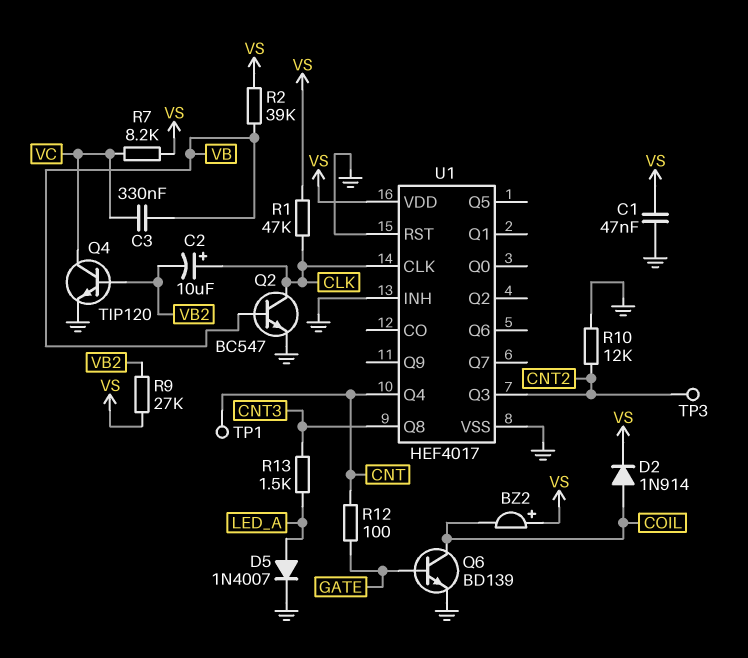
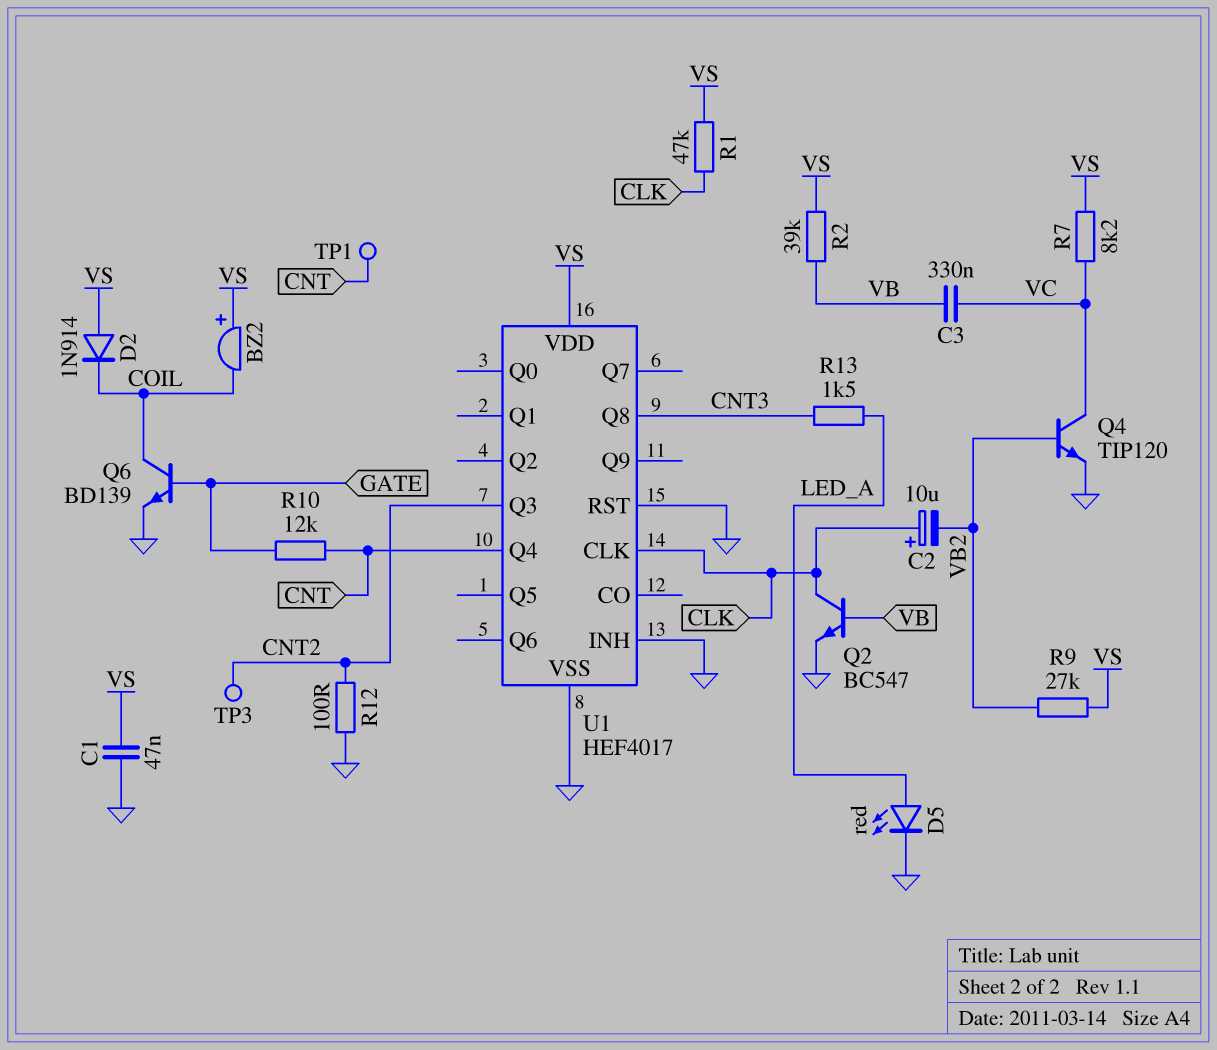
D2: diode 1N914 (A COIL, K VS) -> diode 1N914 (A VS, K COIL)
D5: diode 1N4007 (A LED_A, K GND) -> LED red (A LED_A, K GND)
R10: 12k (CNT2, GND) -> 12k (CNT, GATE)
R12: 100 (CNT, GATE) -> 100 (CNT2, GND)

